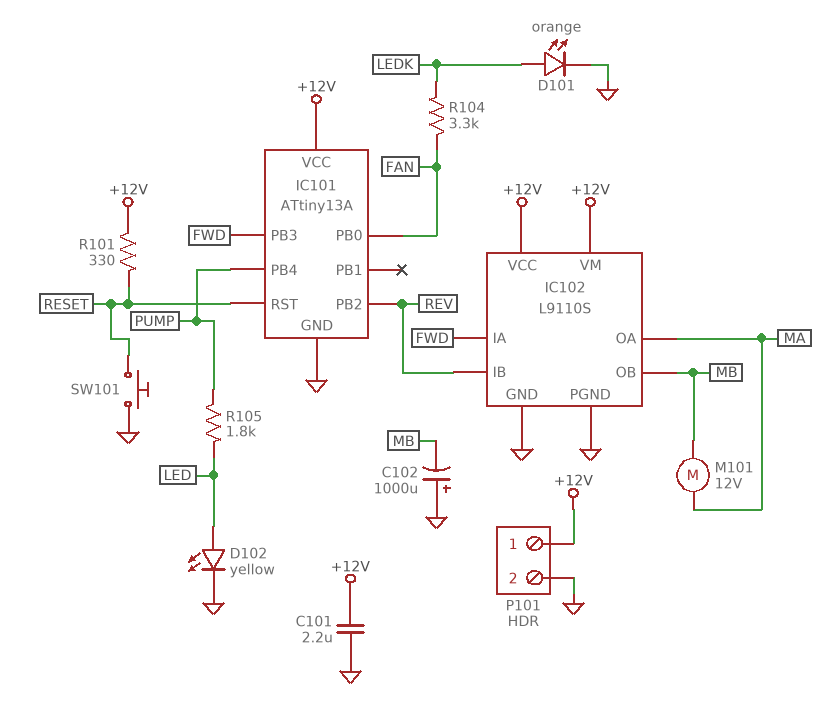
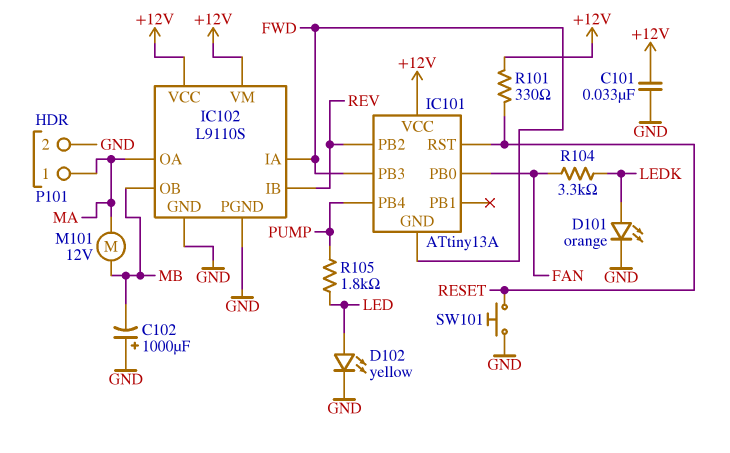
C101: 2.2uF (+12V, GND) -> 33nF (+12V, GND)
IC101 pin GND: GND -> FWD
P101 pin 1: +12V -> MA

